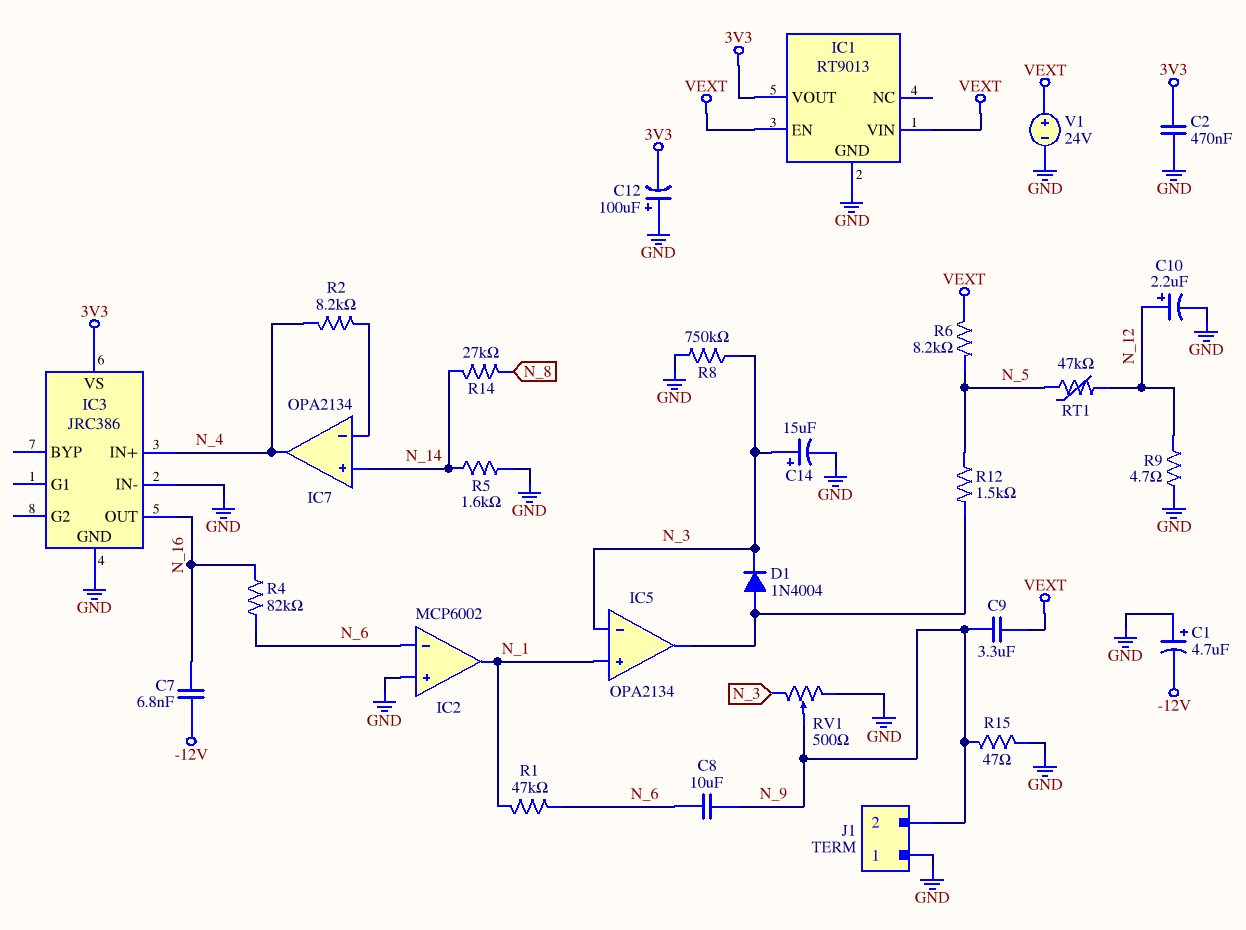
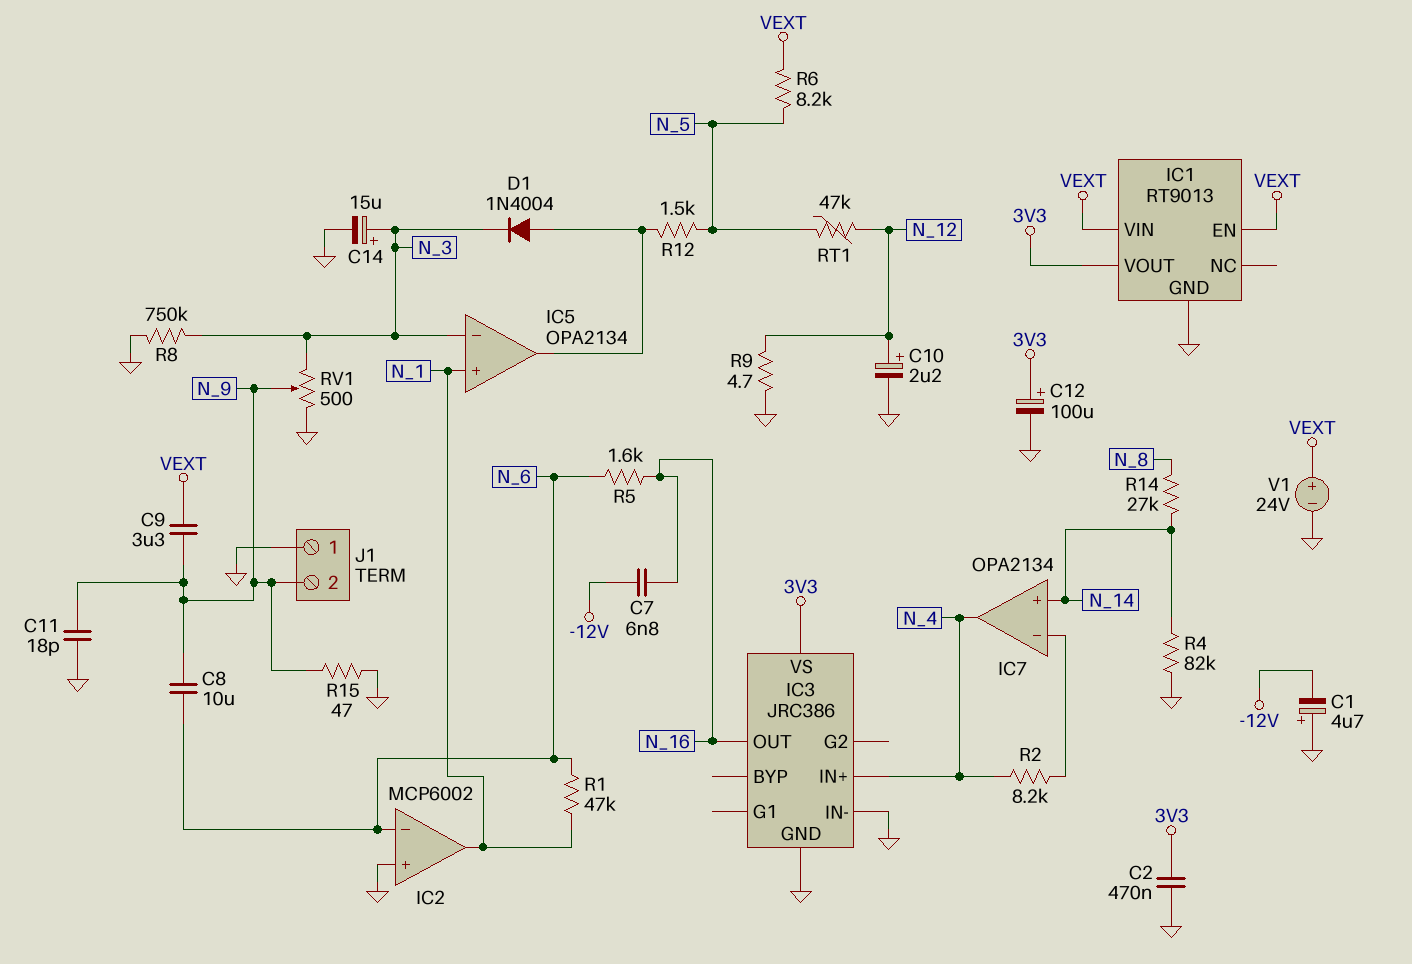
C11: none -> 18pF (GND, N_9)
C12: 100uF (plus GND, minus 3V3) -> 100uF (plus 3V3, minus GND)
R4: 82k (N_6, N_16) -> 82k (GND, N_14)
R5: 1.6k (GND, N_14) -> 1.6k (N_6, N_16)

